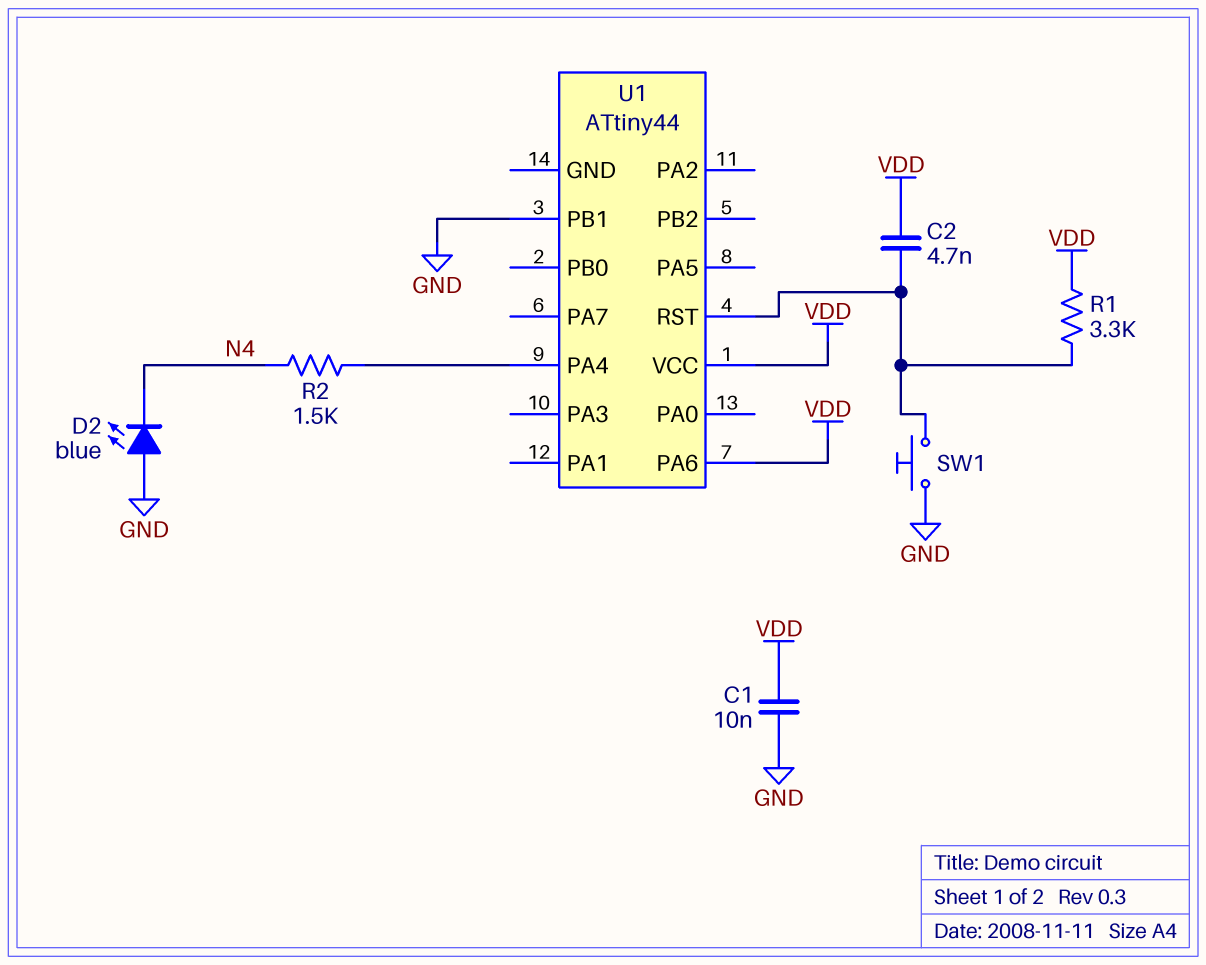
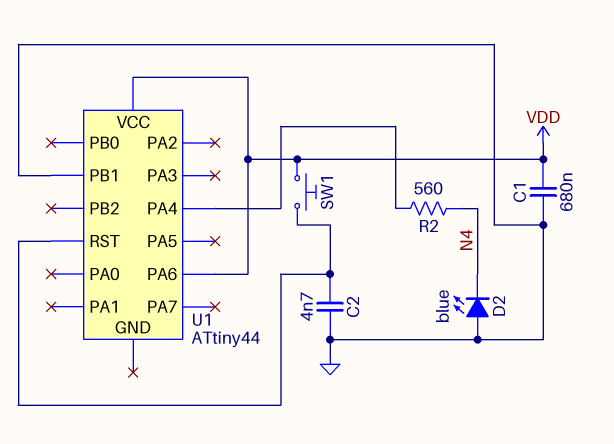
C1: 10nF (GND, VDD) -> 680nF (GND, VDD)
C2: 4.7nF (U1/RST, VDD) -> 4.7nF (GND, U1/RST)
R1: 3.3k (U1/RST, VDD) -> none
R2: 1.5k (N4, U1/PA4) -> 560 (N4, U1/PA4)
SW1: button (GND, U1/RST) -> button (U1/RST, VDD)

